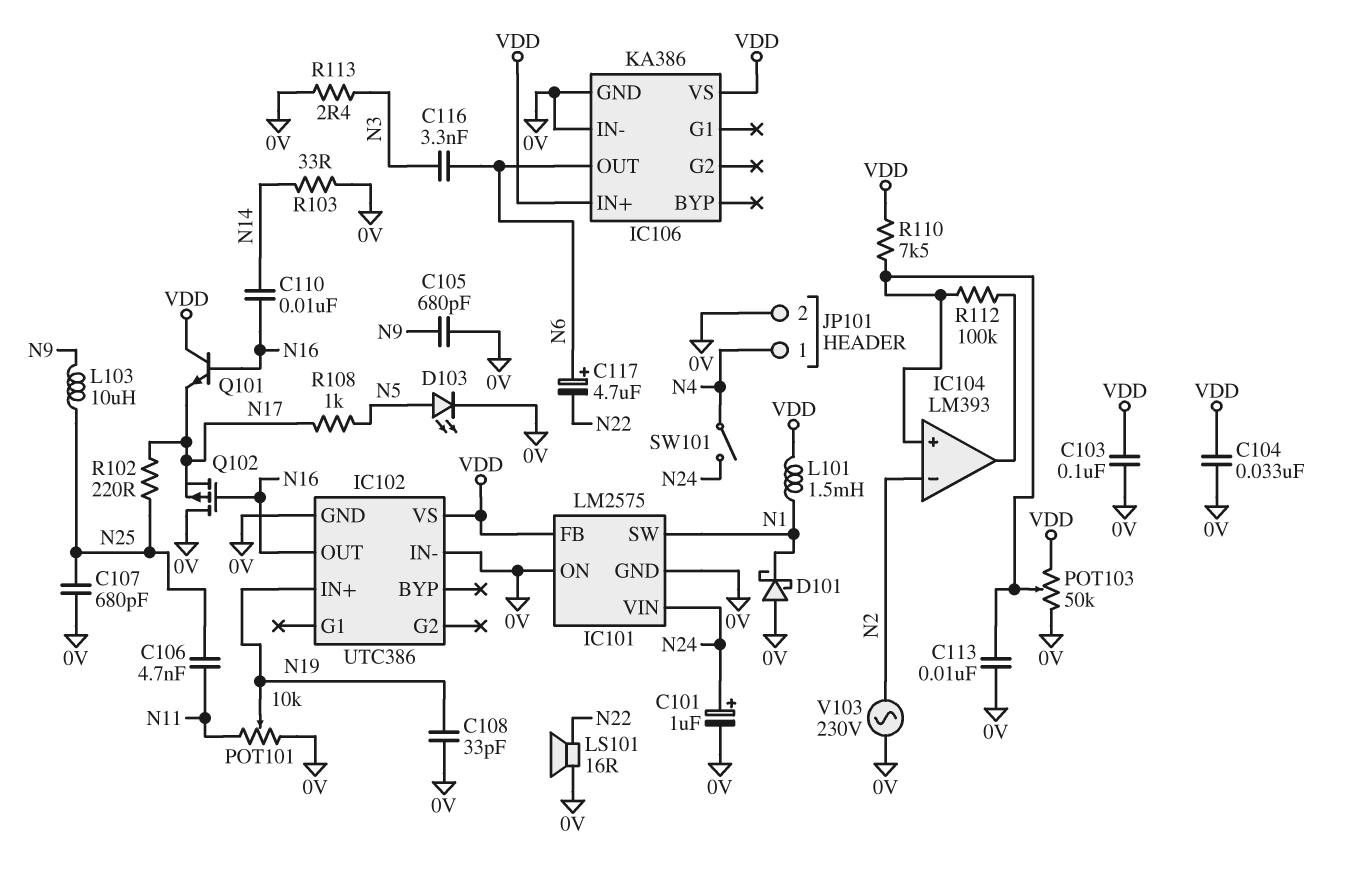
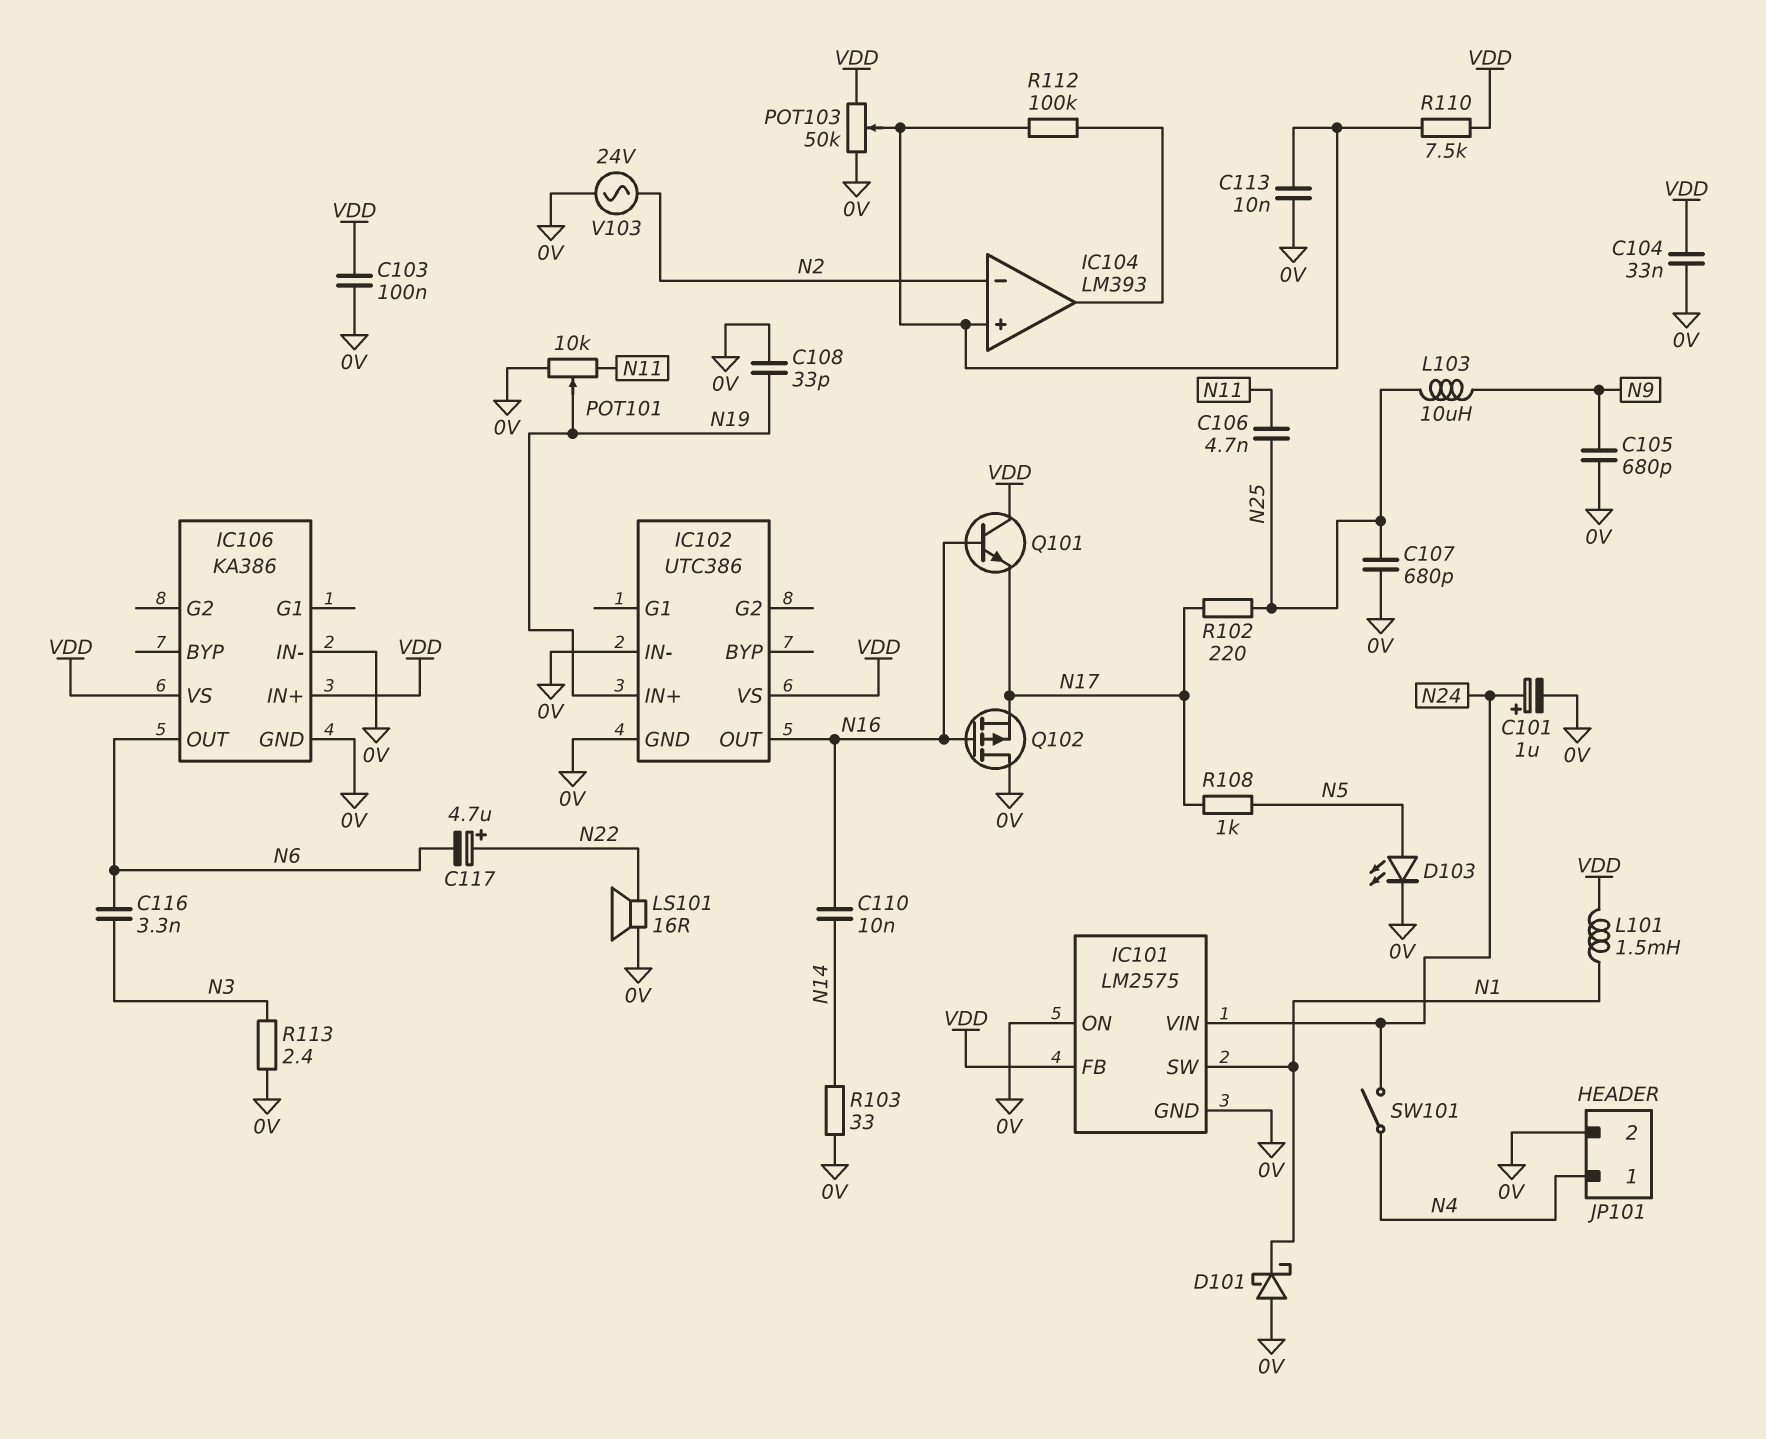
C117: 4.7uF (plus N6, minus N22) -> 4.7uF (plus N22, minus N6)
V103: AC 230V (0V, N2) -> AC 24V (0V, N2)

